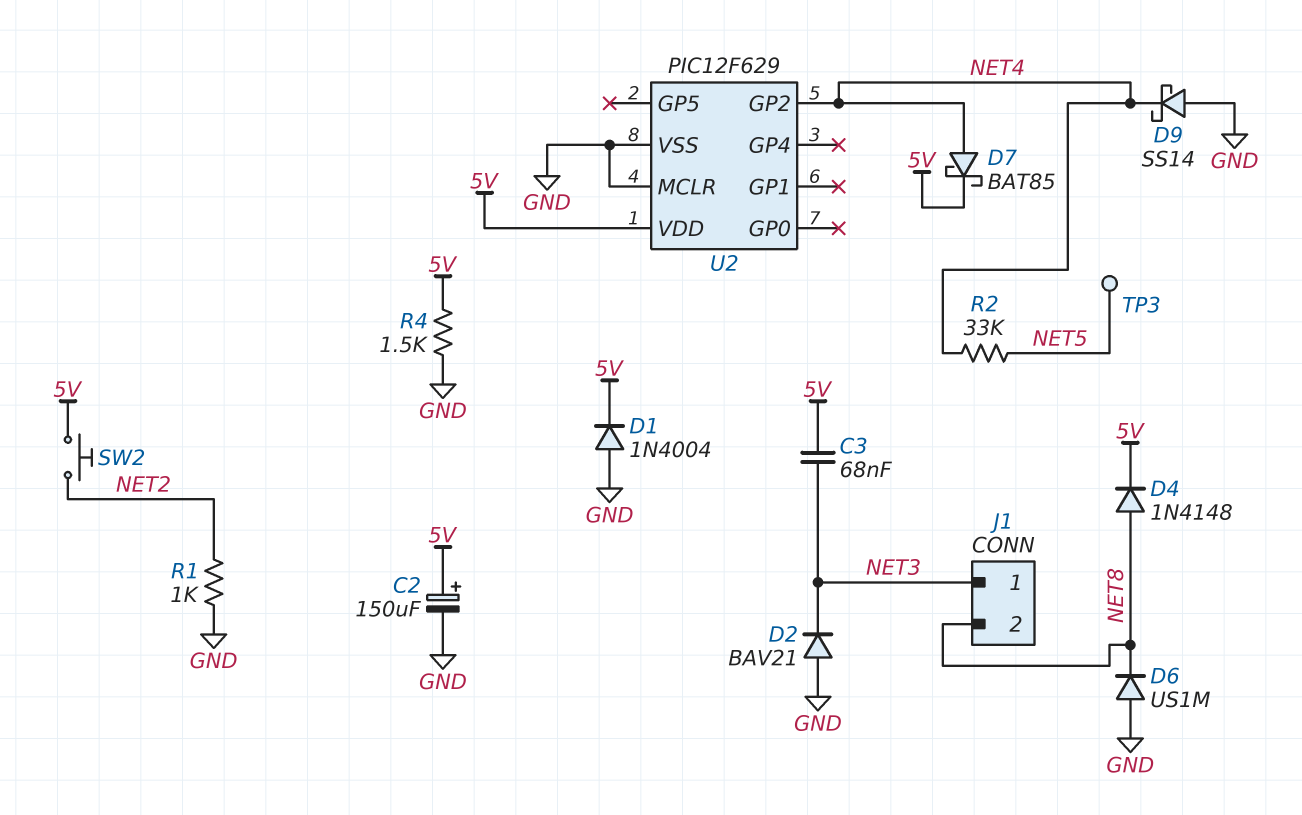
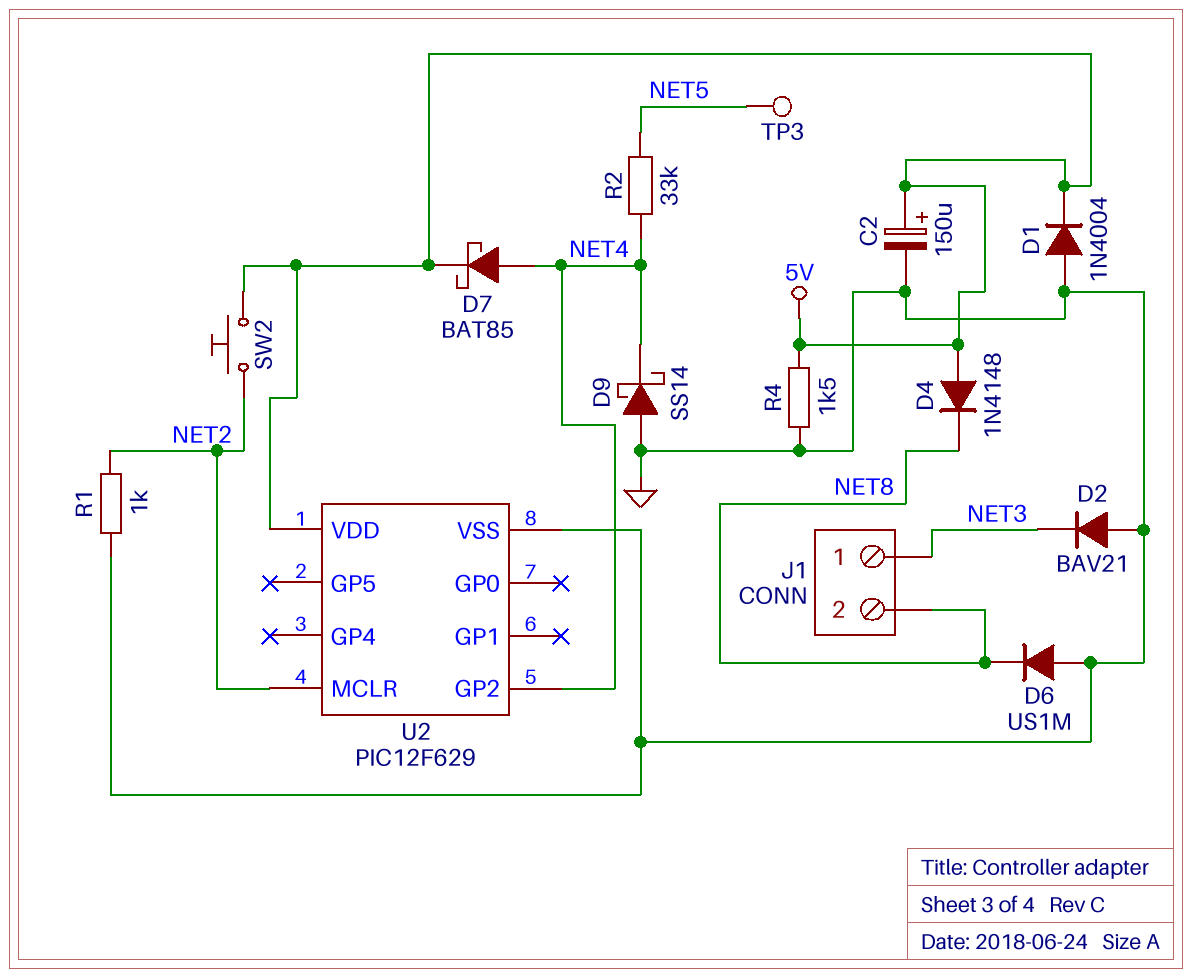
C3: 68nF (5V, NET3) -> none
D4: diode 1N4148 (A NET8, K 5V) -> diode 1N4148 (A 5V, K NET8)
U2 pin MCLR: GND -> NET2

